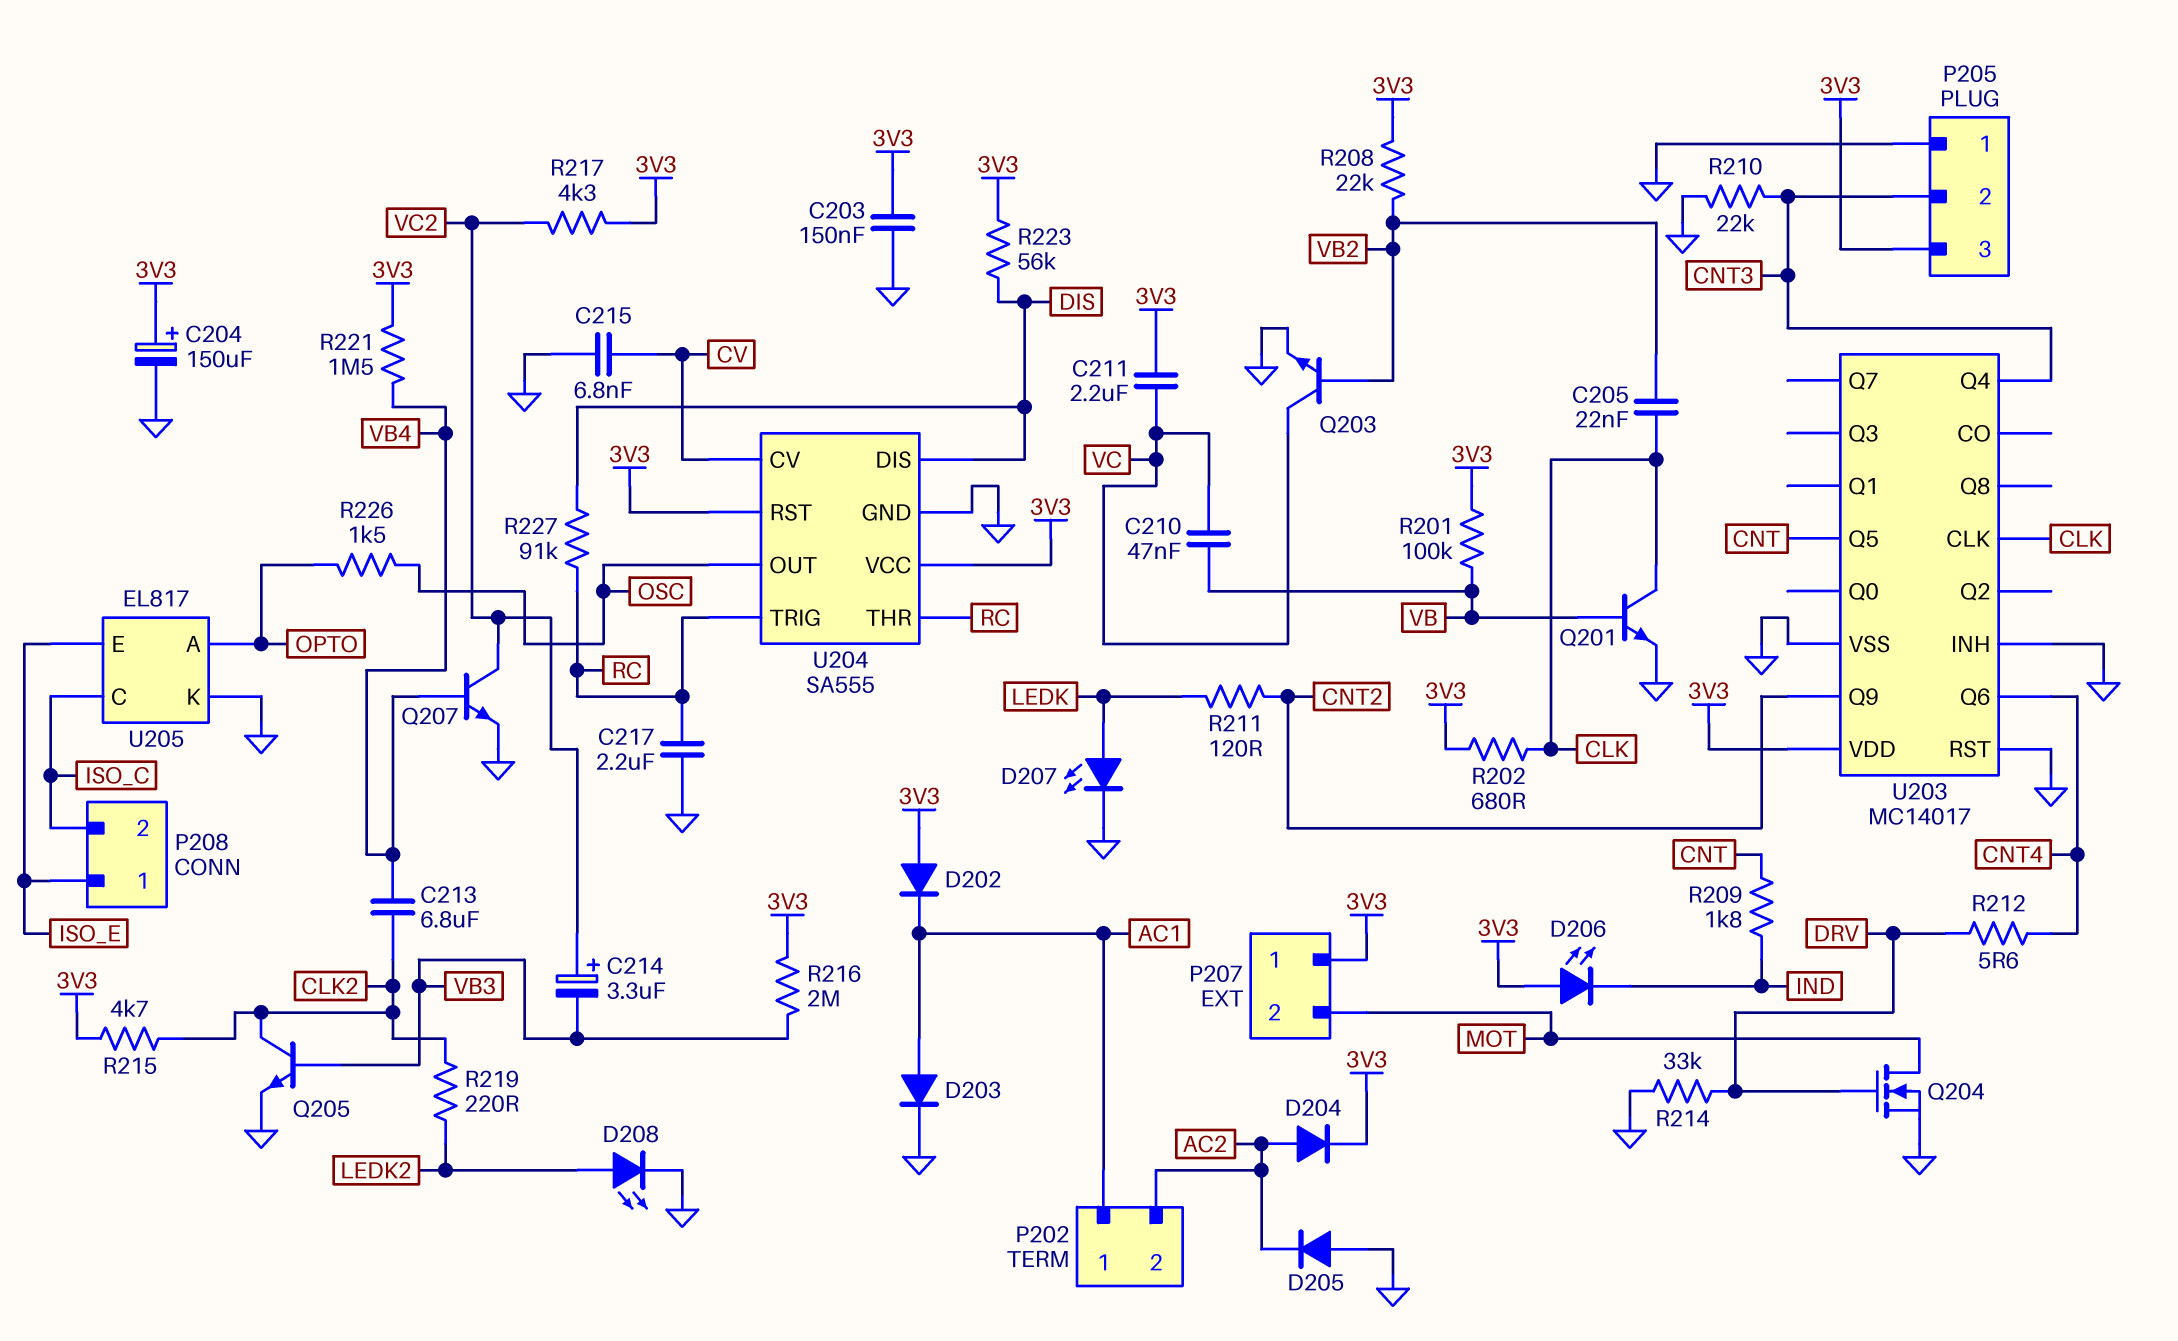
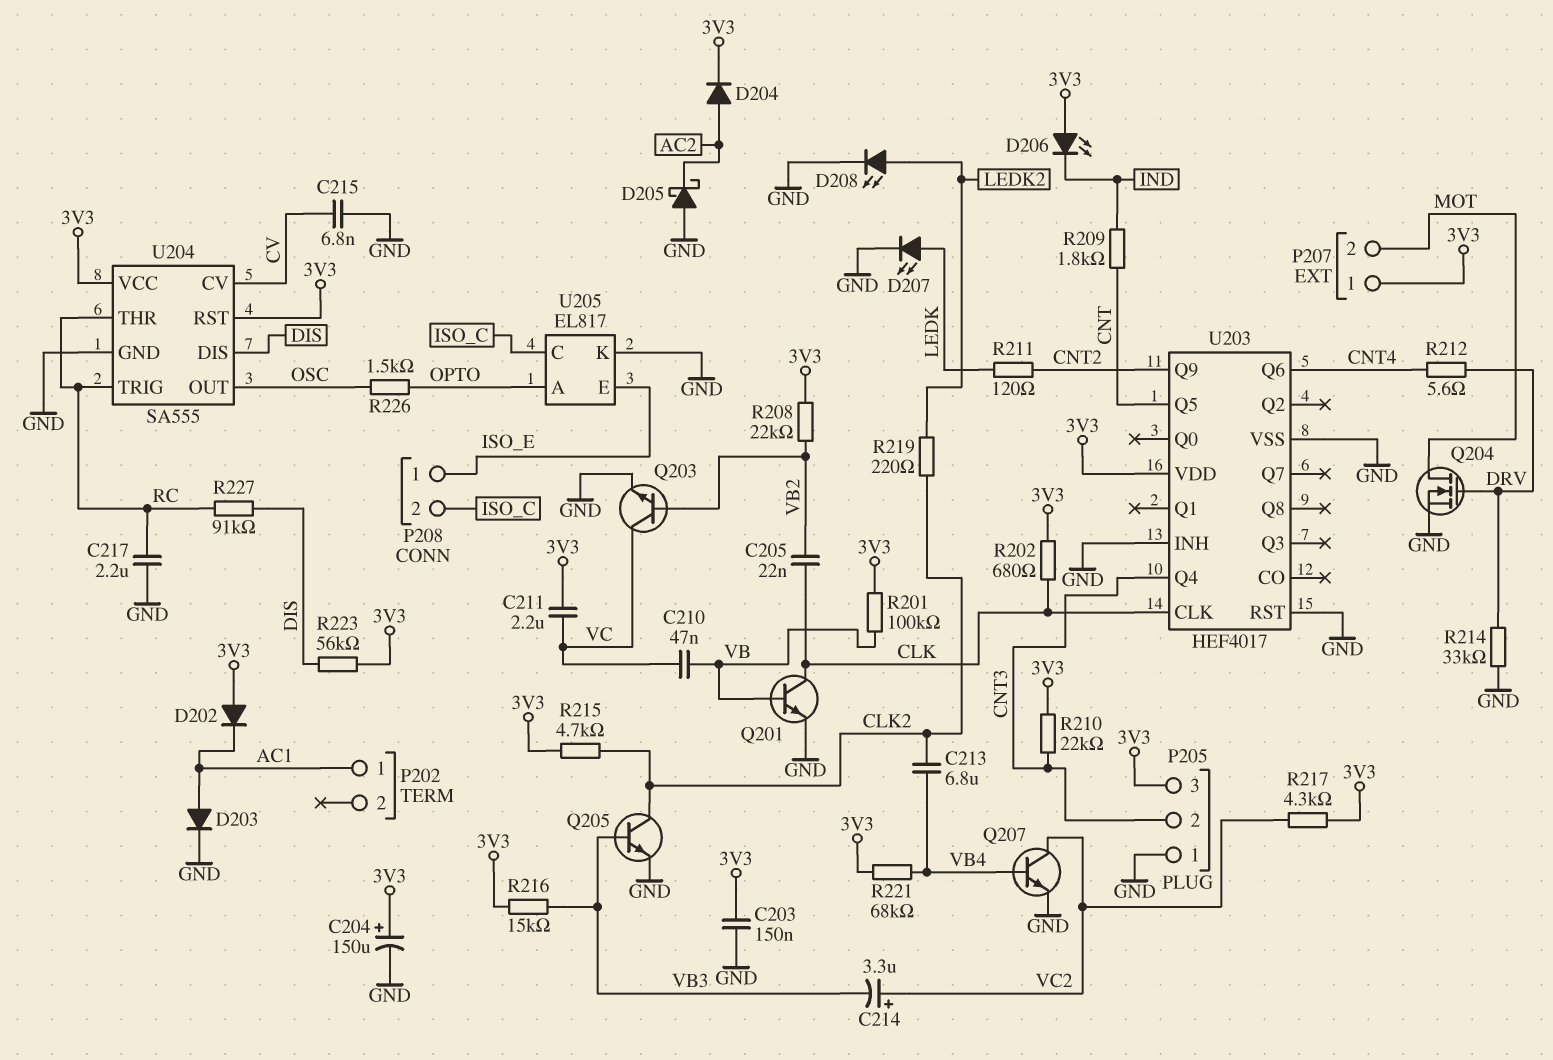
D205: diode (A GND, K AC2) -> schottky (A GND, K AC2)
P202 pin 2: AC2 -> none
R210: 22k (CNT3, GND) -> 22k (3V3, CNT3)
R216: 2M (3V3, VB3) -> 15k (3V3, VB3)
R221: 1.5M (3V3, VB4) -> 68k (3V3, VB4)
U203: MC14017 -> HEF4017

